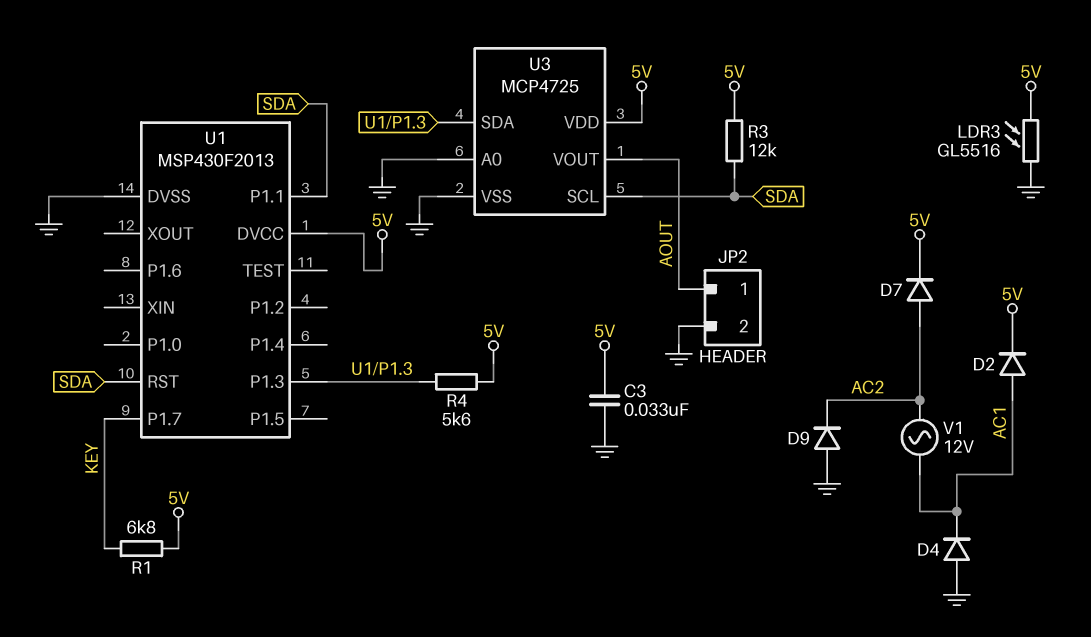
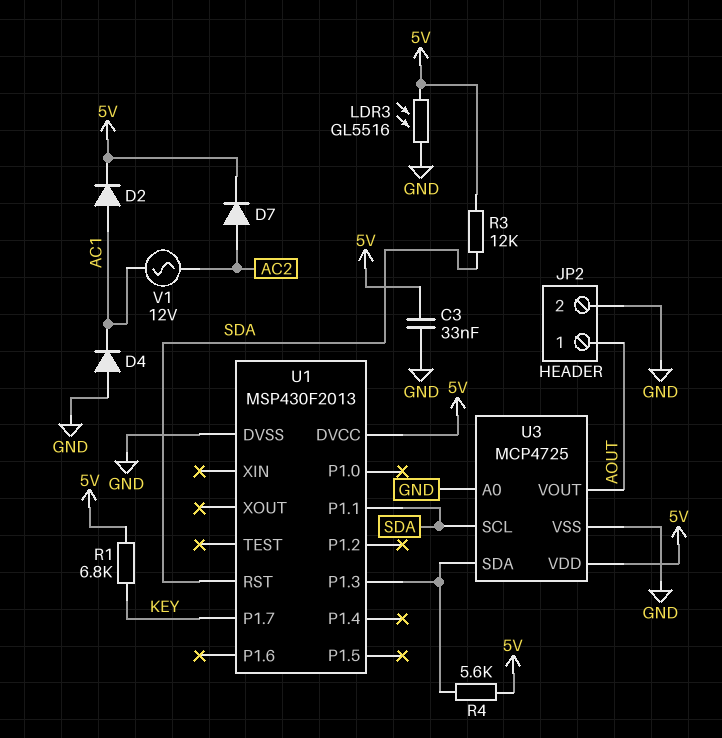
D9: diode (A GND, K AC2) -> none

